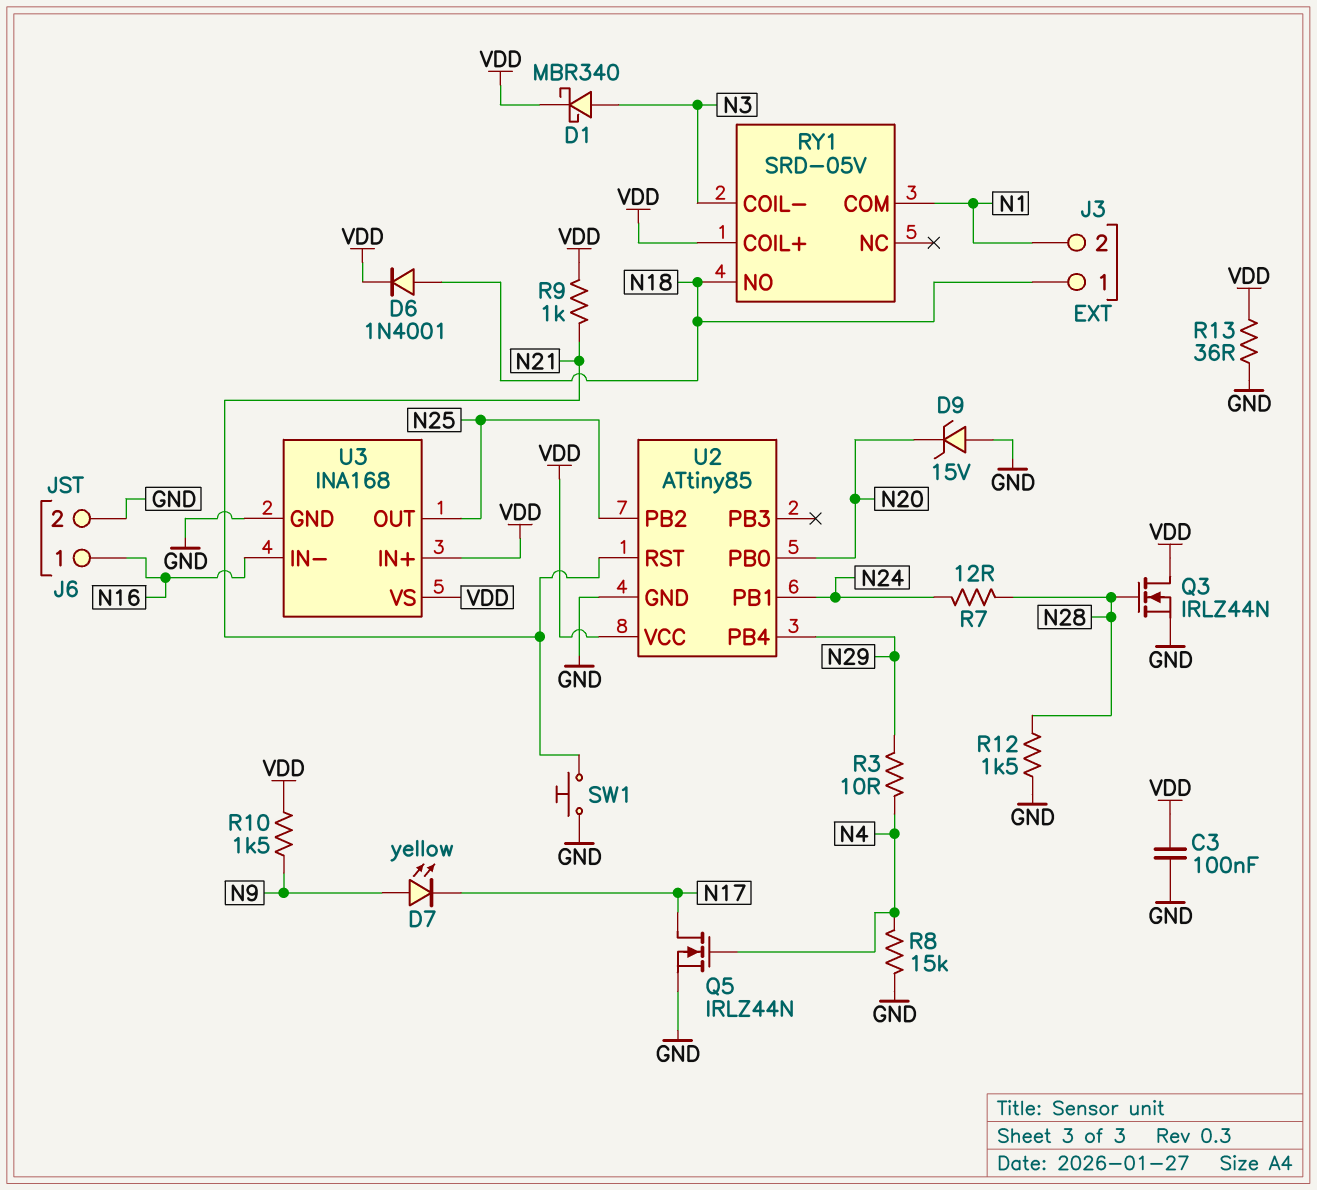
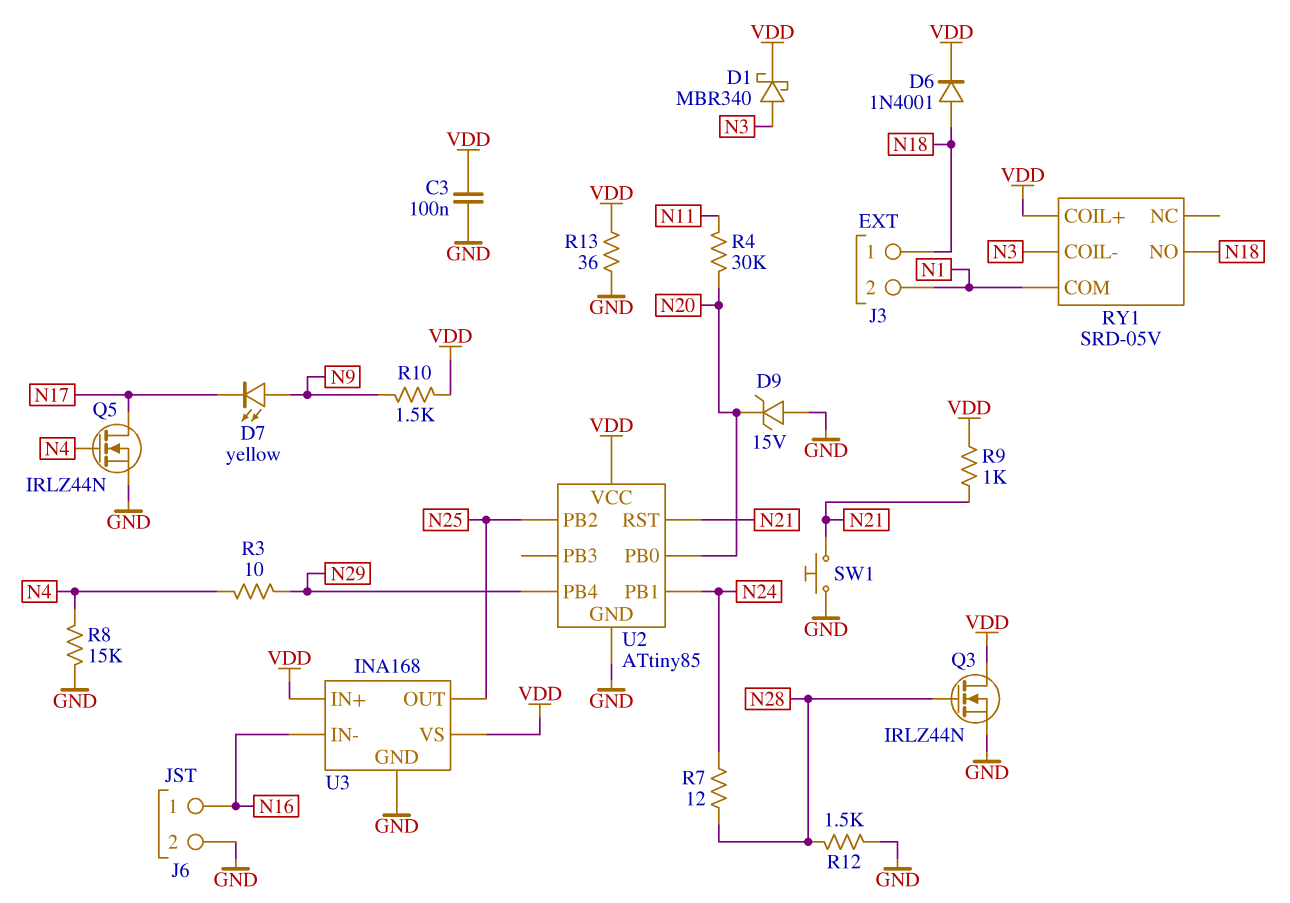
R4: none -> 30k (N11, N20)

